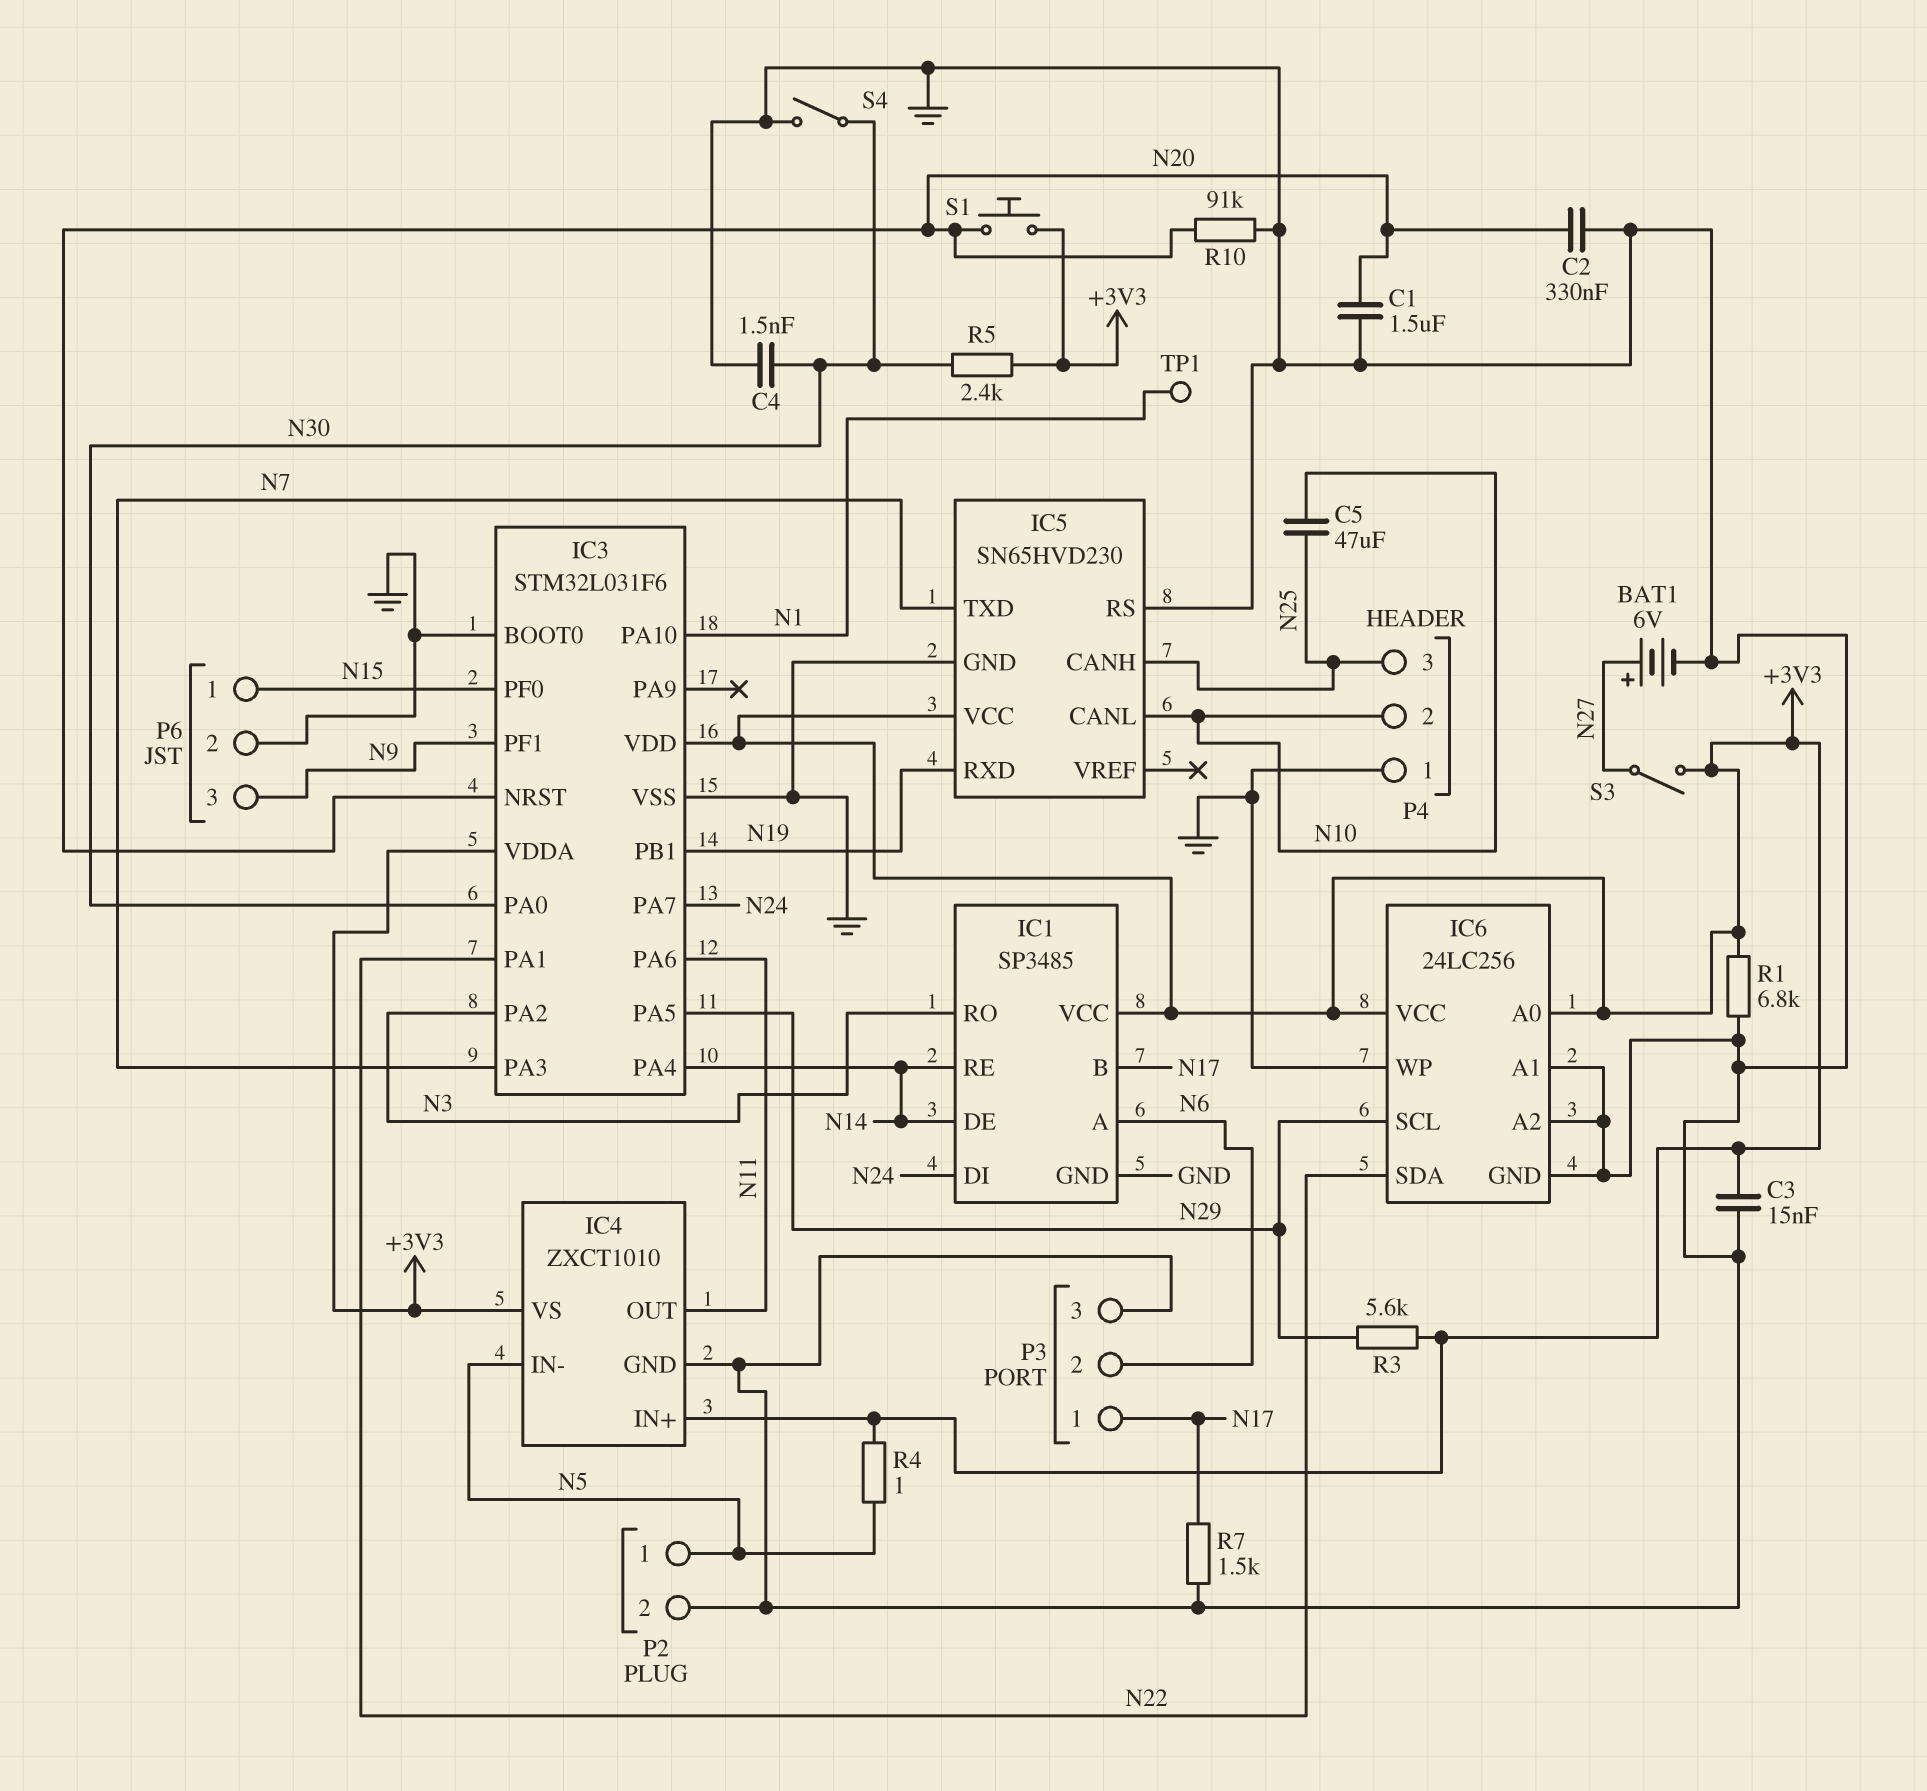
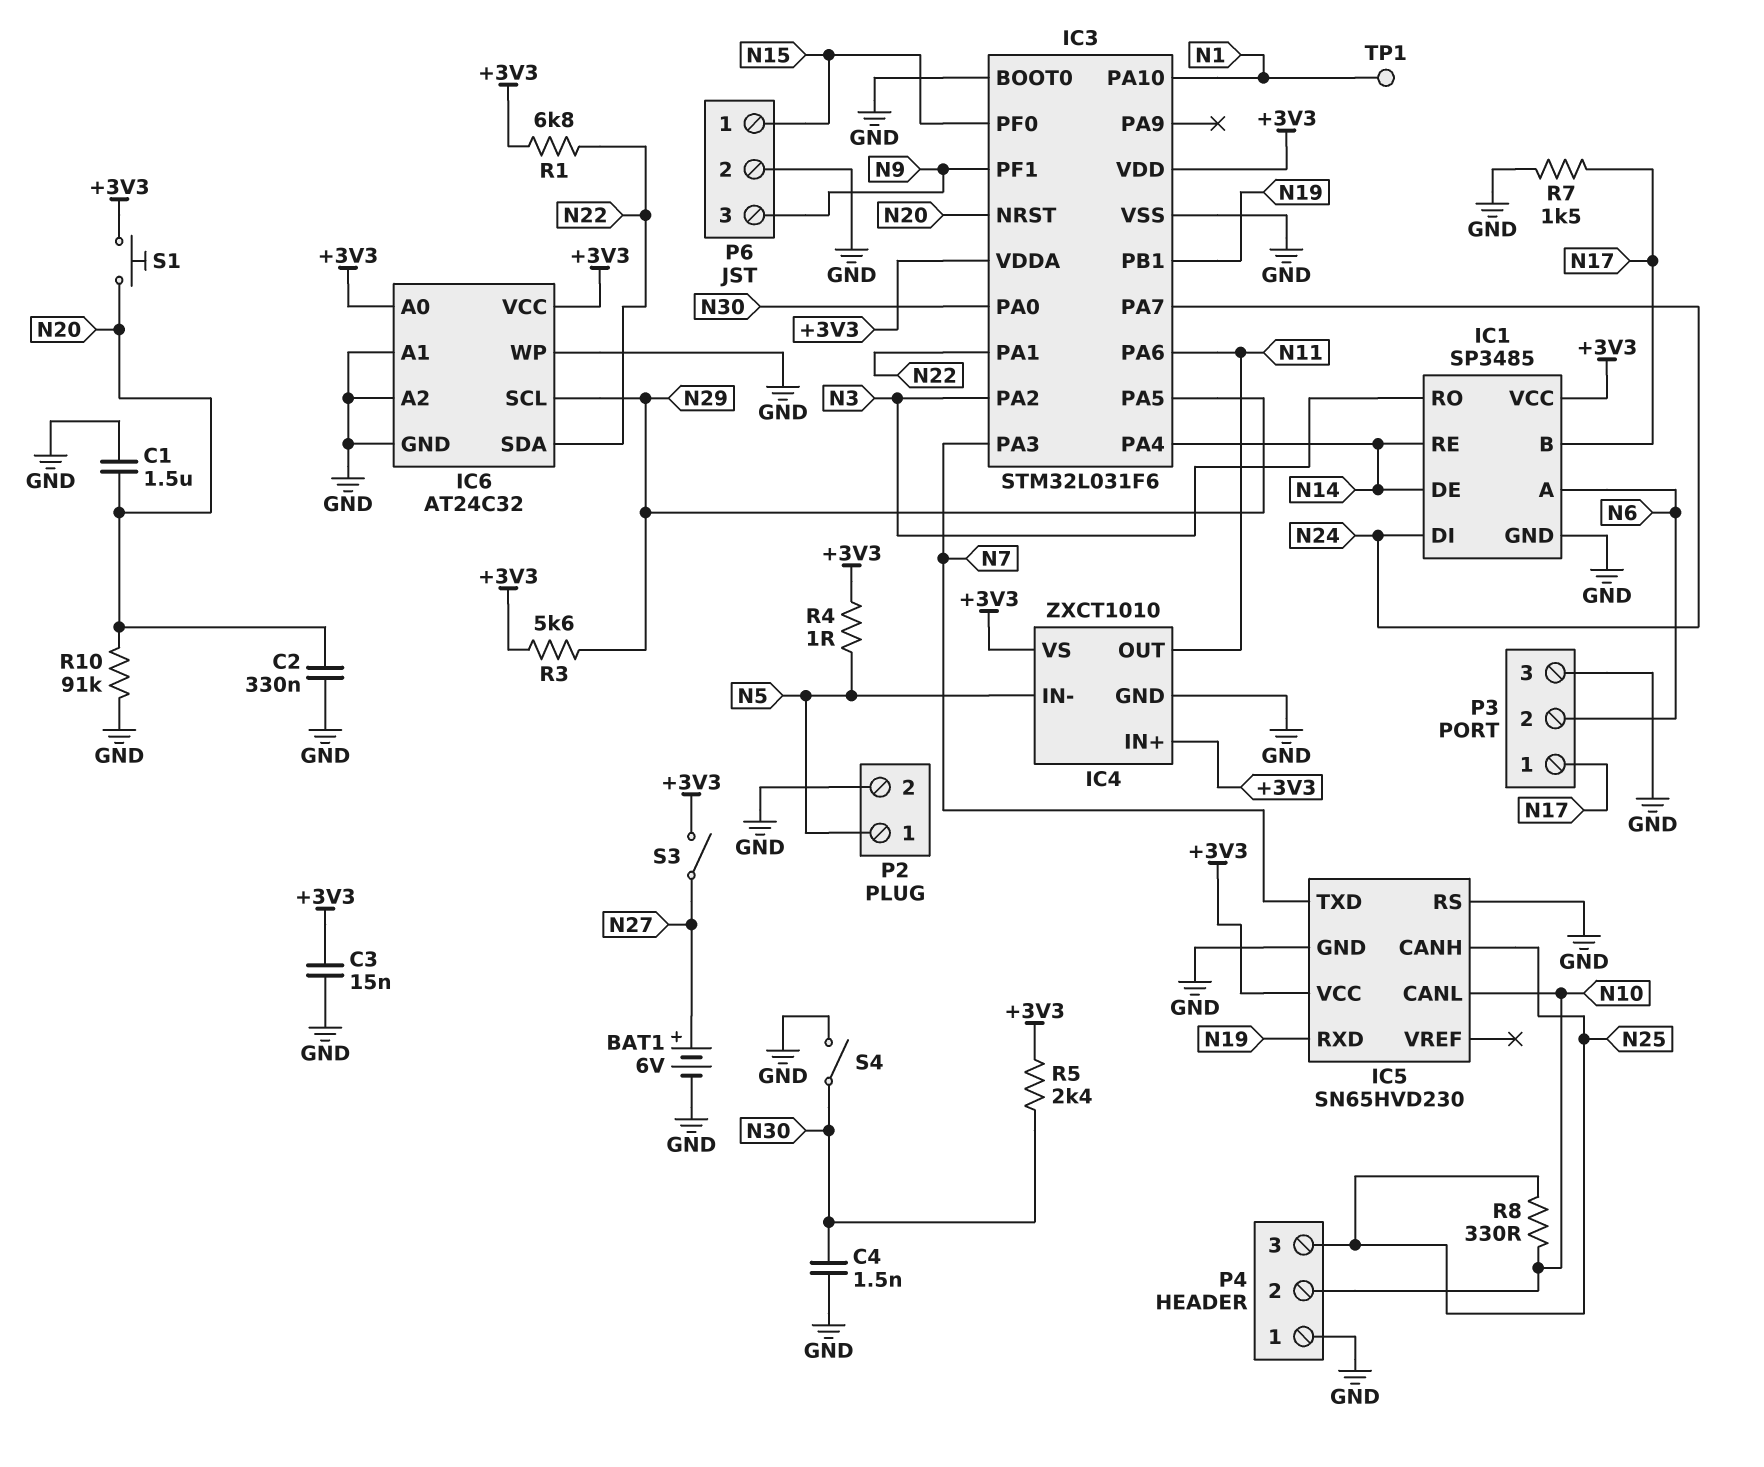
C5: 47uF (N10, N25) -> none
IC6: 24LC256 -> AT24C32
R1: 6.8k (+3V3, GND) -> 6.8k (+3V3, N22)
R8: none -> 330 (N10, N25)

